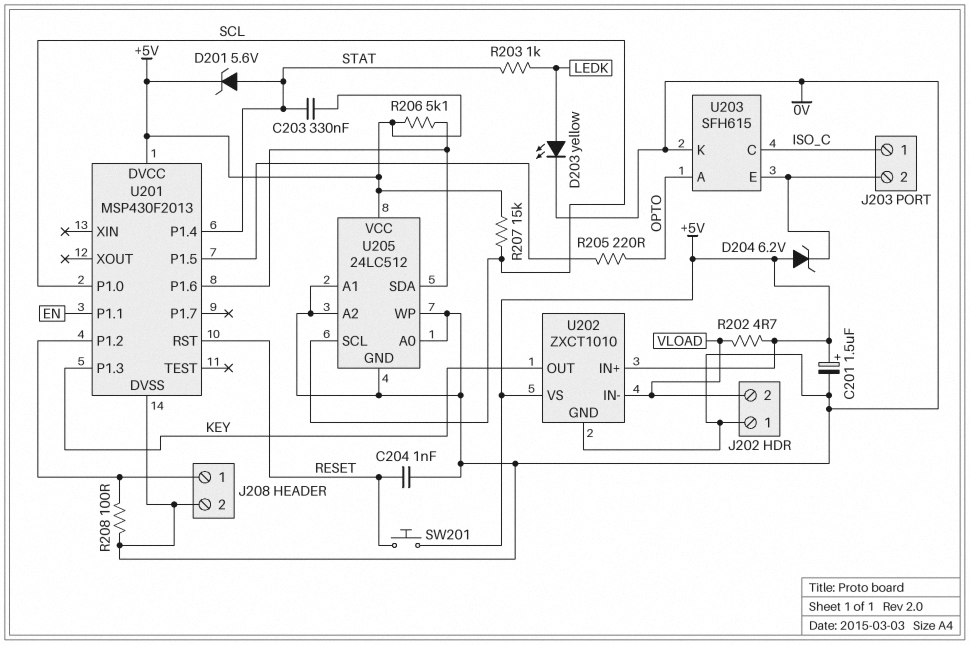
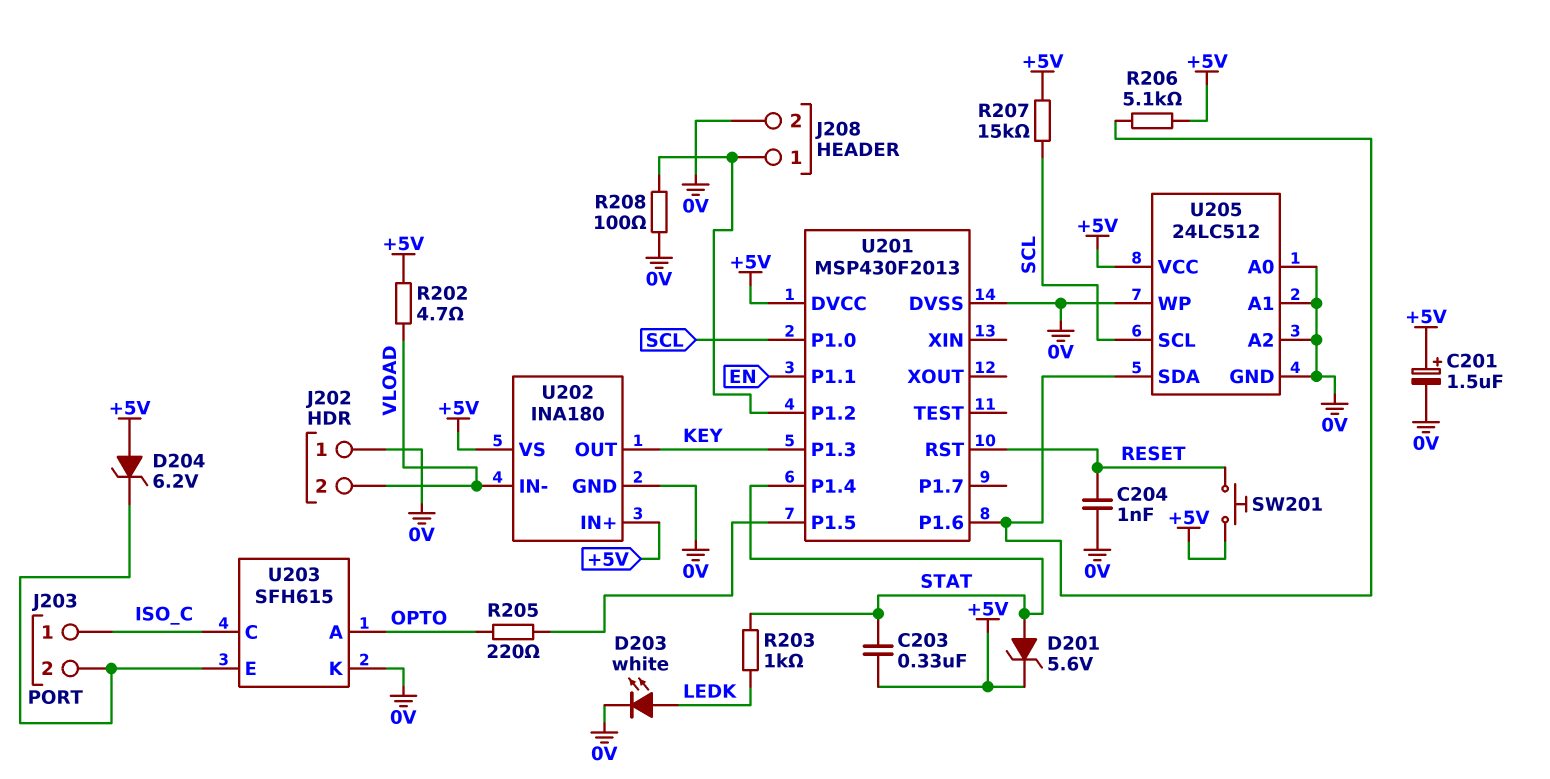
D203: LED yellow (A LEDK, K 0V) -> LED white (A LEDK, K 0V)
U202: ZXCT1010 -> INA180

